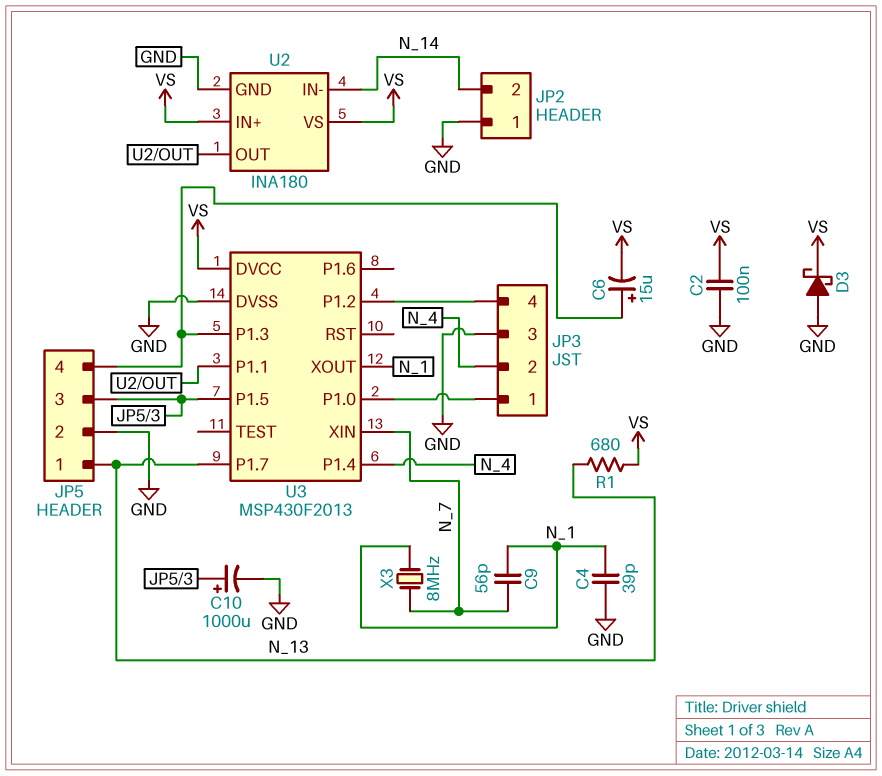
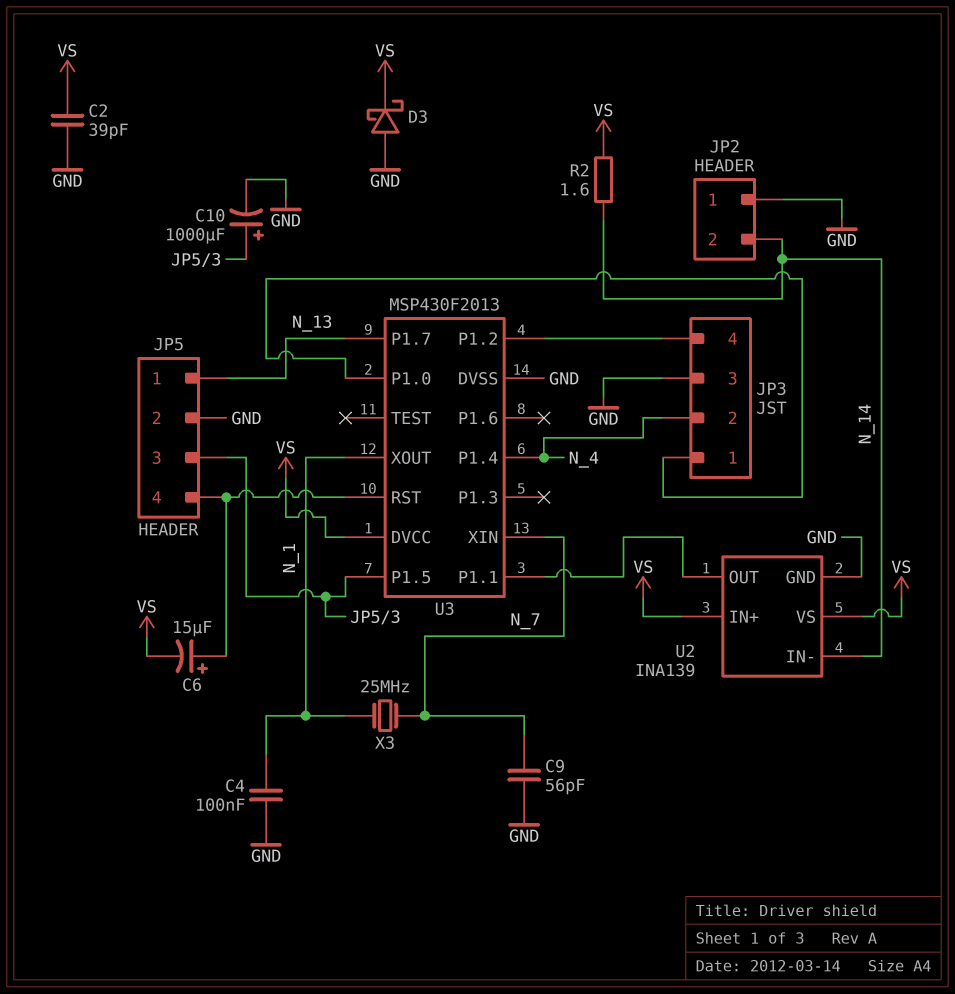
C2: 100nF (GND, VS) -> 39pF (GND, VS)
C4: 39pF (GND, N_1) -> 100nF (GND, N_1)
C9: 56pF (N_1, N_7) -> 56pF (GND, N_7)
R1: 680 (N_13, VS) -> none
R2: none -> 1.6 (N_14, VS)
U2: INA180 -> INA139
U3 pin P1.3: JP5/4 -> none
U3 pin RST: none -> JP5/4
X3: 8MHz (N_1, N_7) -> 25MHz (N_1, N_7)

